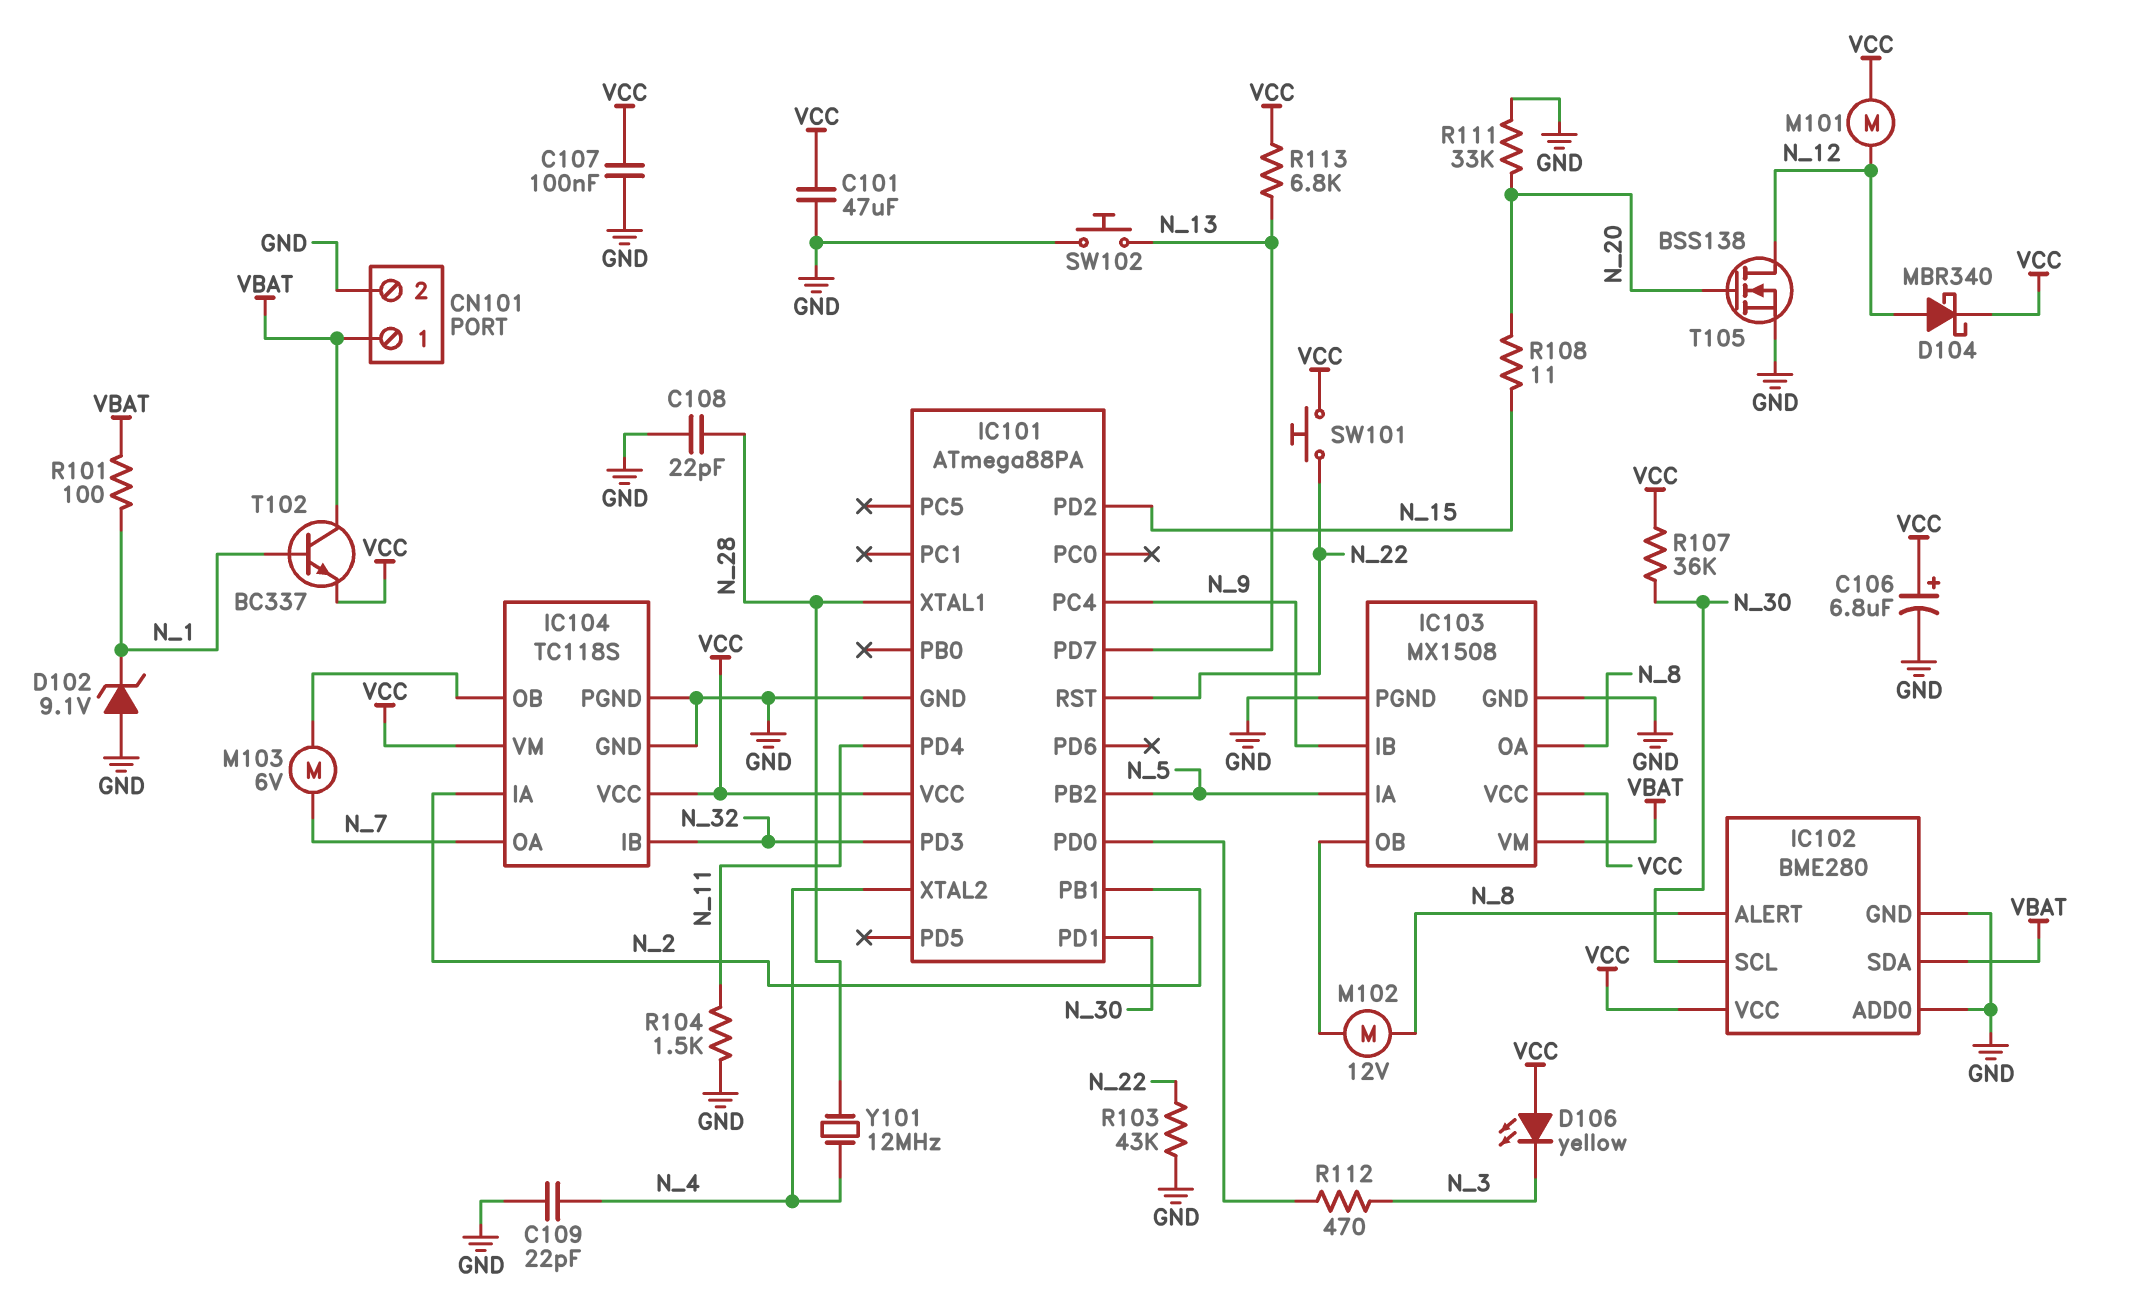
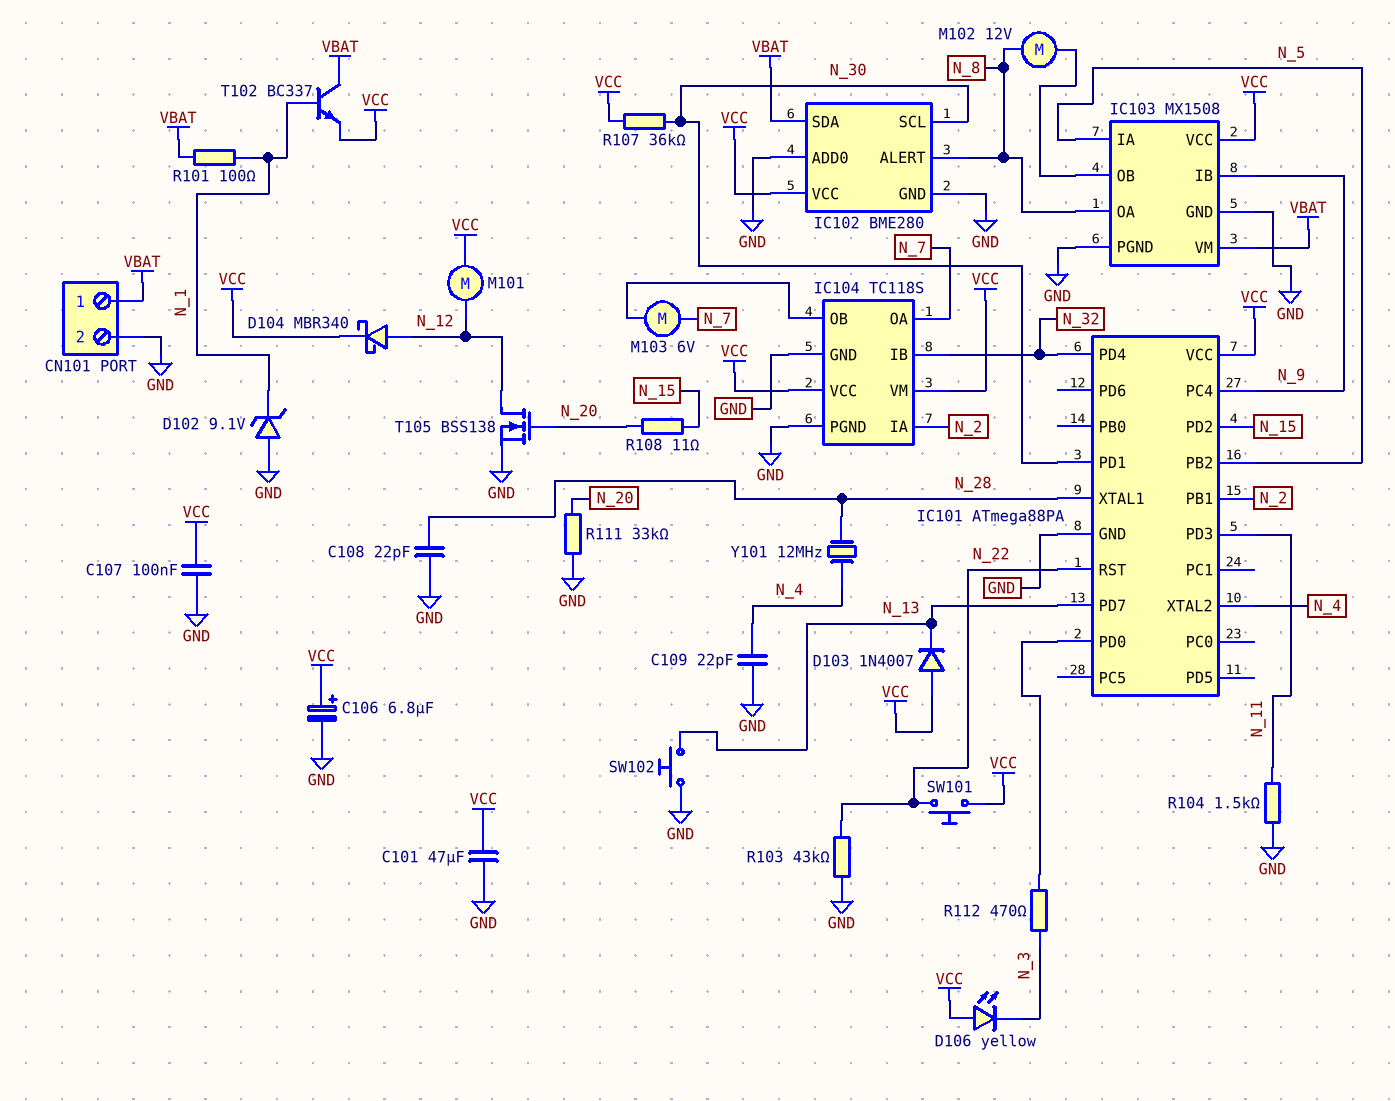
D103: none -> diode 1N4007 (A VCC, K N_13)
IC101 pin PD3: N_32 -> N_11
IC101 pin PD4: N_11 -> N_32
R113: 6.8k (N_13, VCC) -> none

